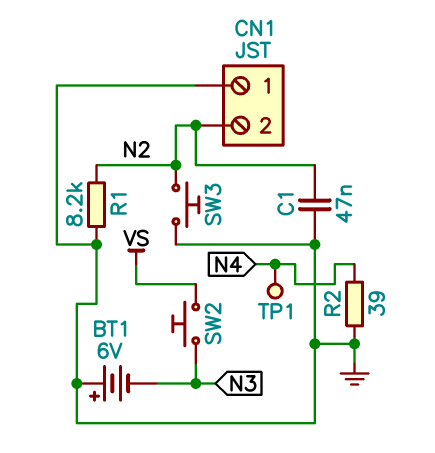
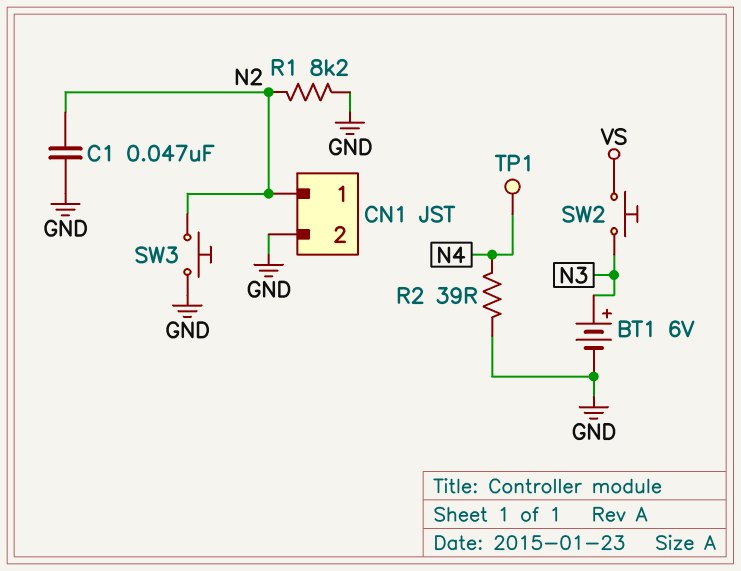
BT1: 6V (plus GND, minus N3) -> 6V (plus N3, minus GND)
CN1 pin 1: GND -> N2
CN1 pin 2: N2 -> GND

